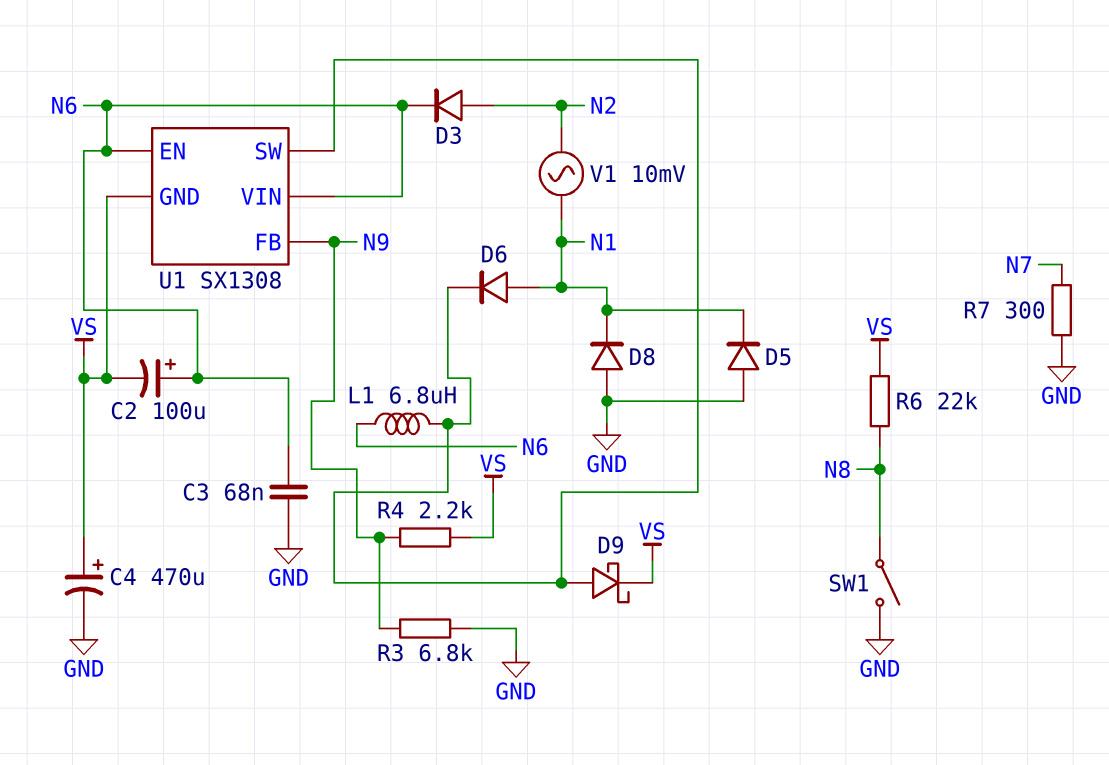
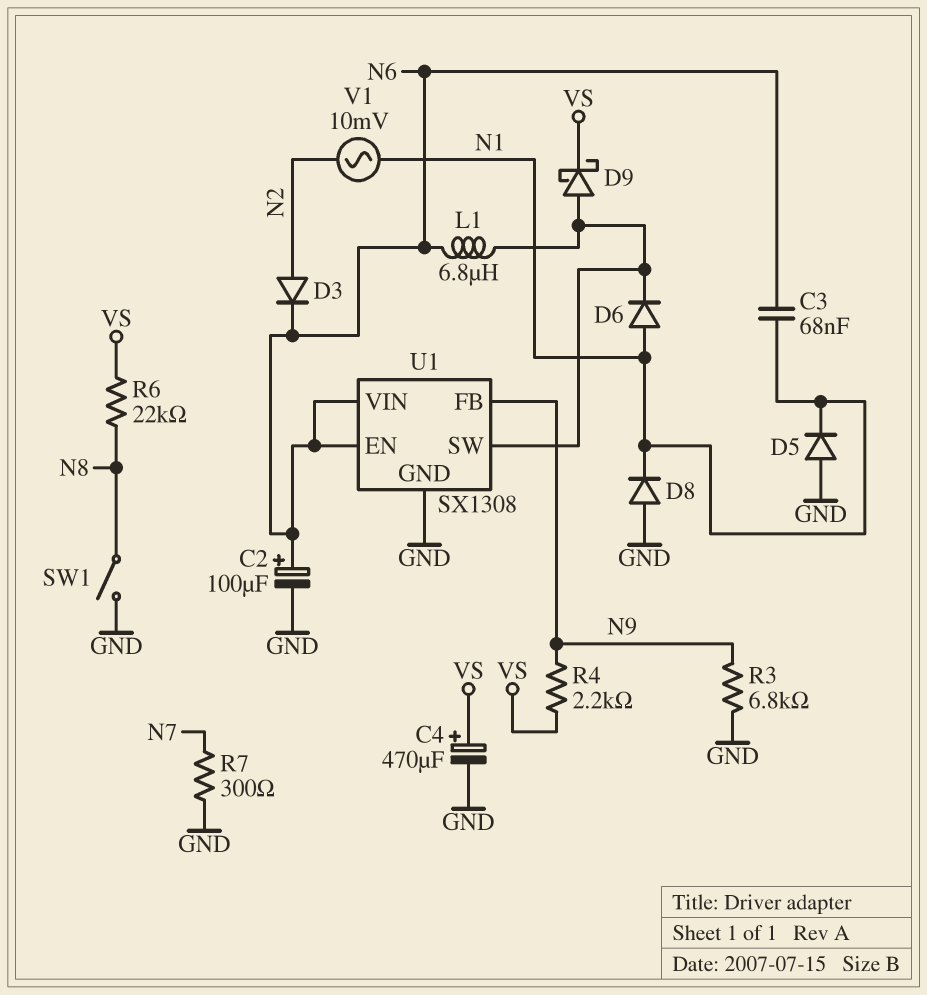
C2: 100uF (plus N6, minus VS) -> 100uF (plus N6, minus GND)
C3: 68nF (GND, N6) -> 68nF (N1, N6)
U1 pin GND: VS -> GND

